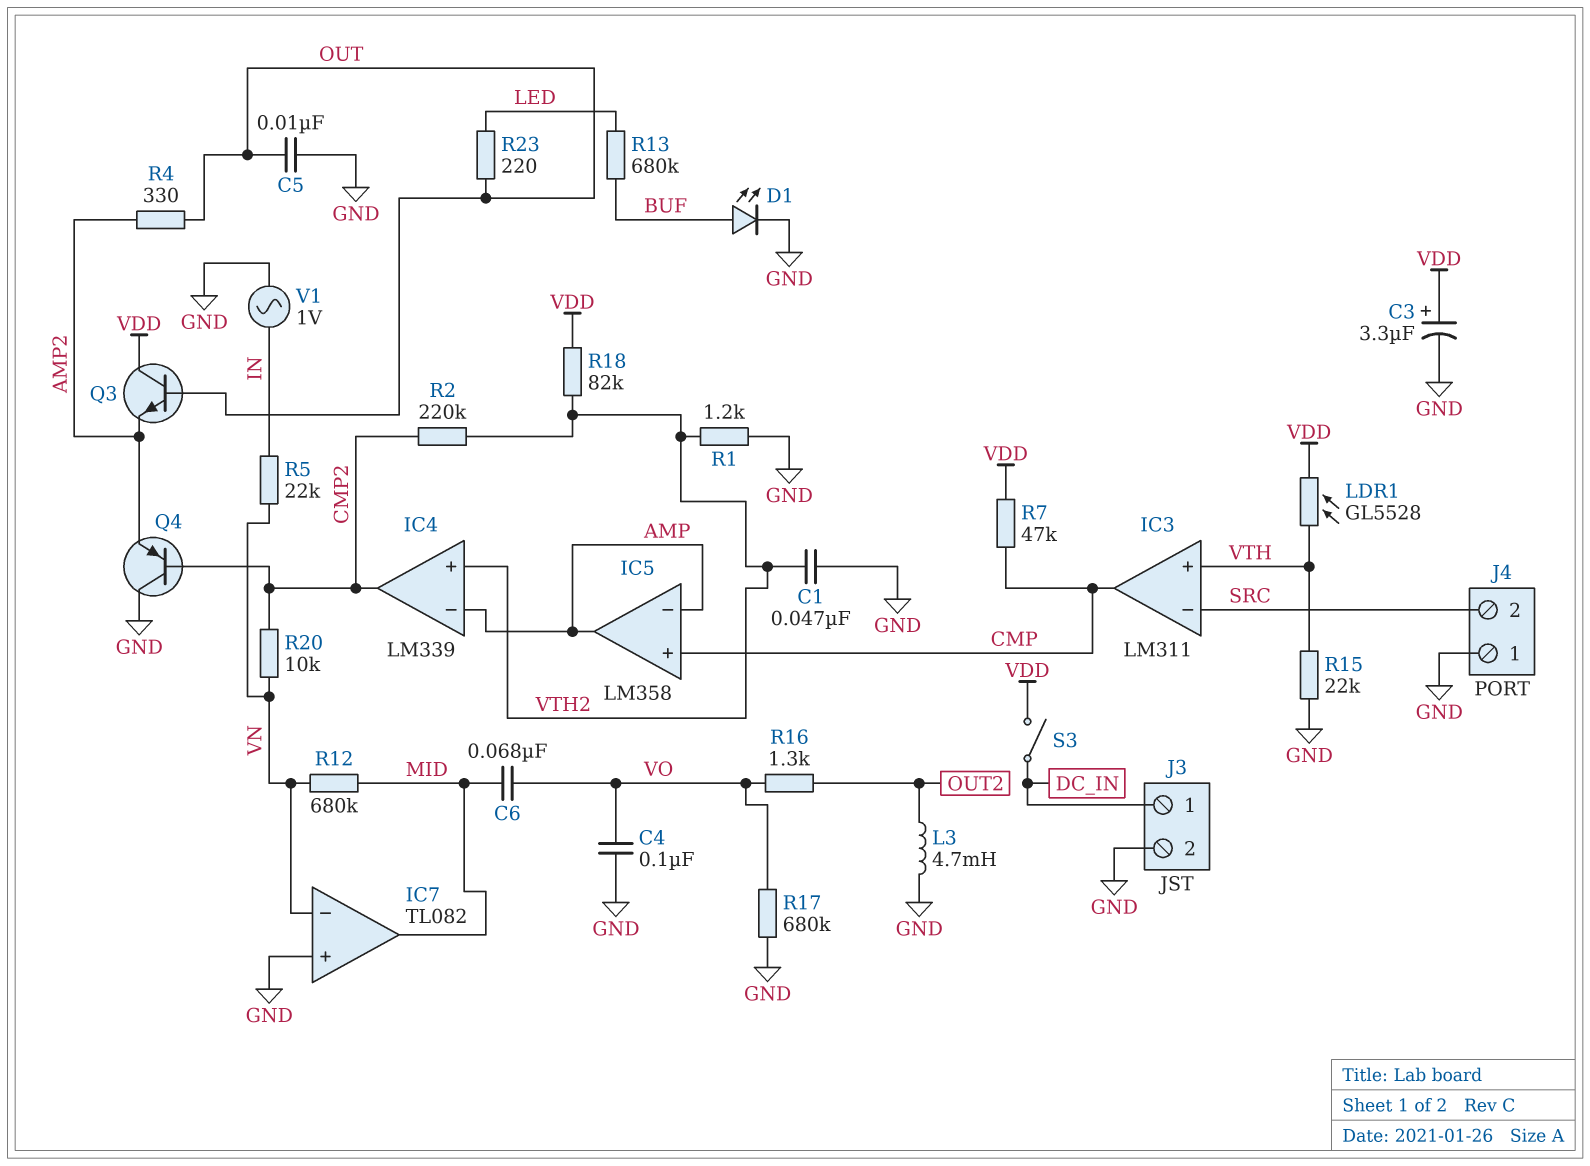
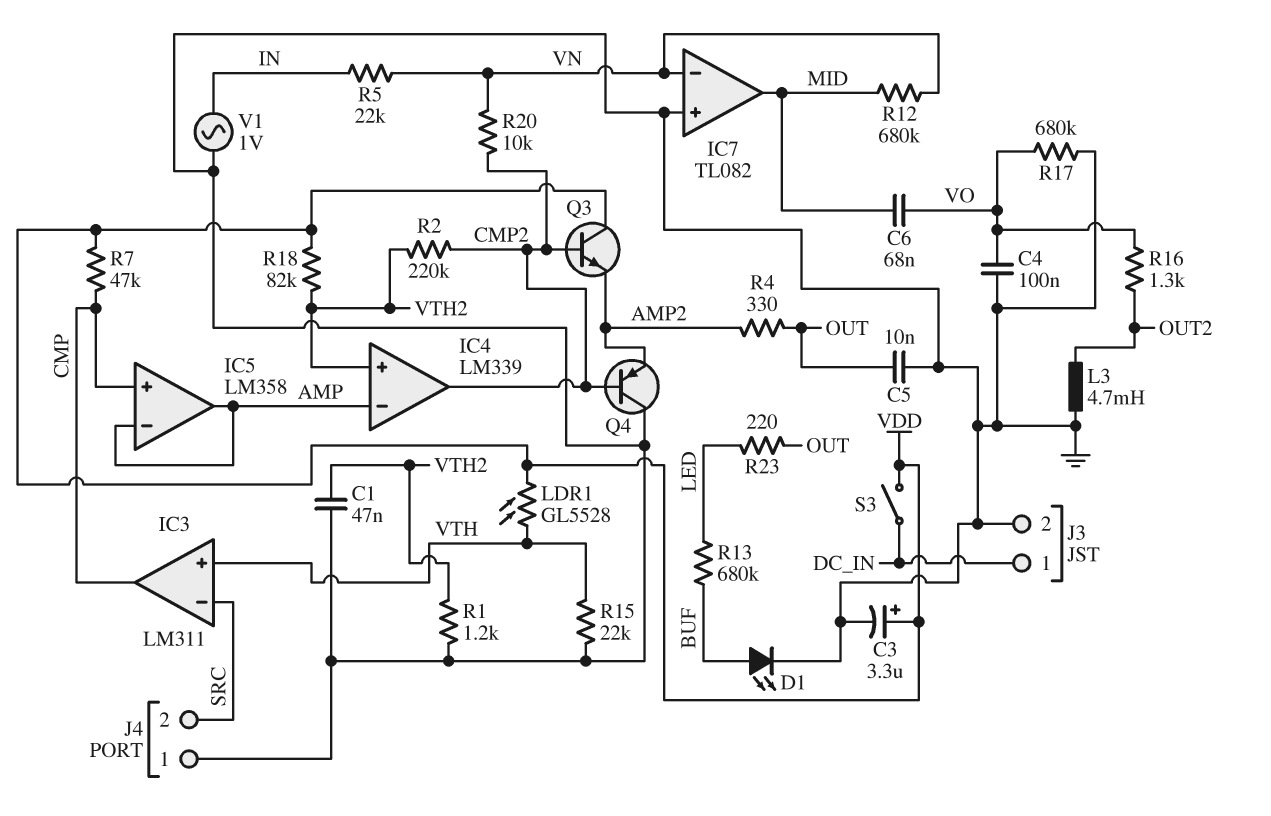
Q3: NPN (B OUT, C VDD, E AMP2) -> NPN (B CMP2, C VDD, E AMP2)

